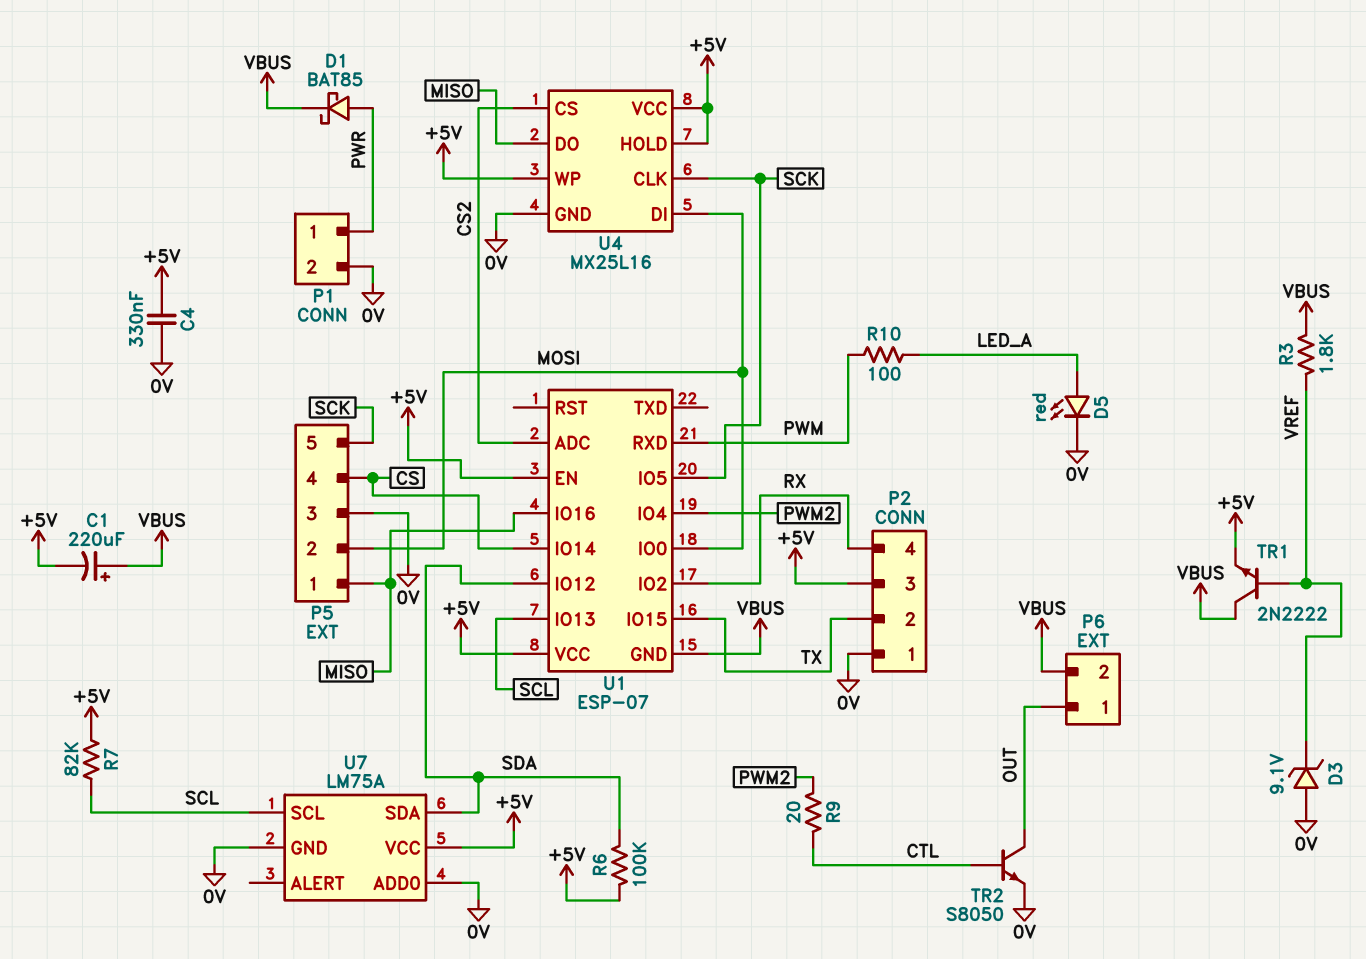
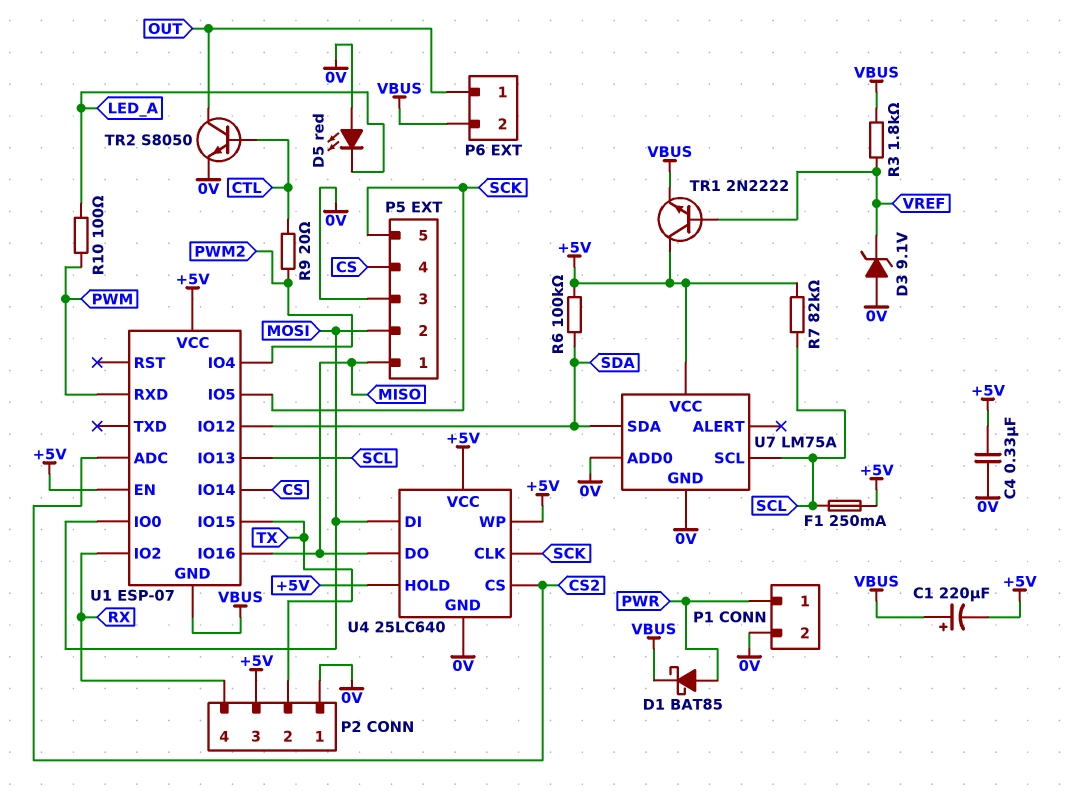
D5: LED red (A LED_A, K 0V) -> LED red (A 0V, K LED_A)
F1: none -> 250mA (+5V, SCL)
TR1: NPN 2N2222 (B VREF, C VBUS, E +5V) -> NPN 2N2222 (B VREF, C +5V, E VBUS)
U4: MX25L16 -> 25LC640

